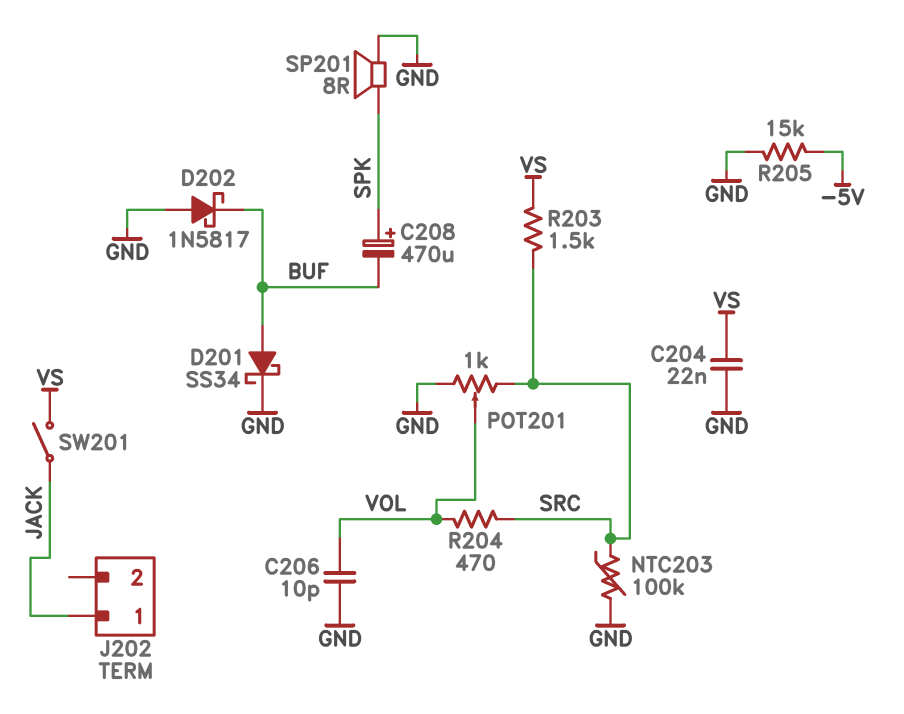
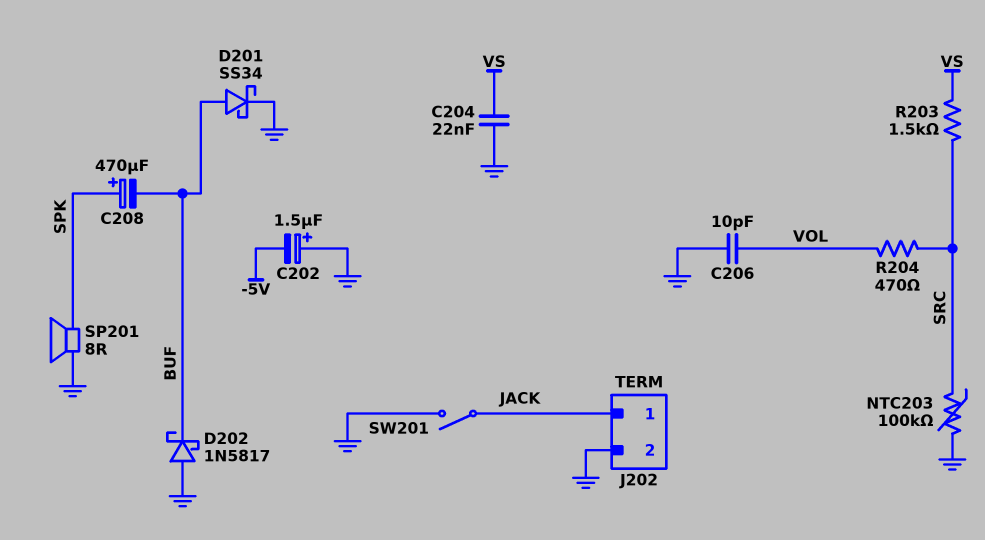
C202: none -> 1.5uF (plus GND, minus -5V)
J202 pin 2: none -> GND
POT201: 1k (GND, SRC, wiper VOL) -> none
R205: 15k (-5V, GND) -> none
SW201: switch (JACK, VS) -> switch (GND, JACK)

